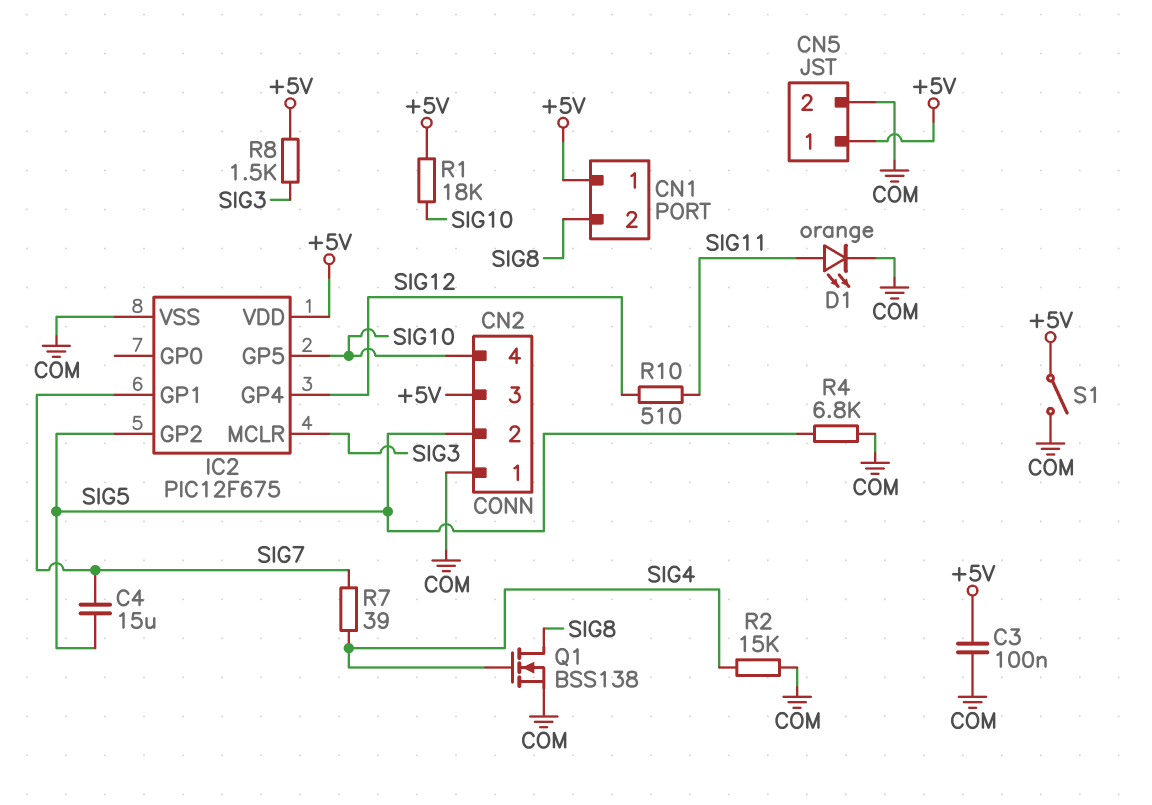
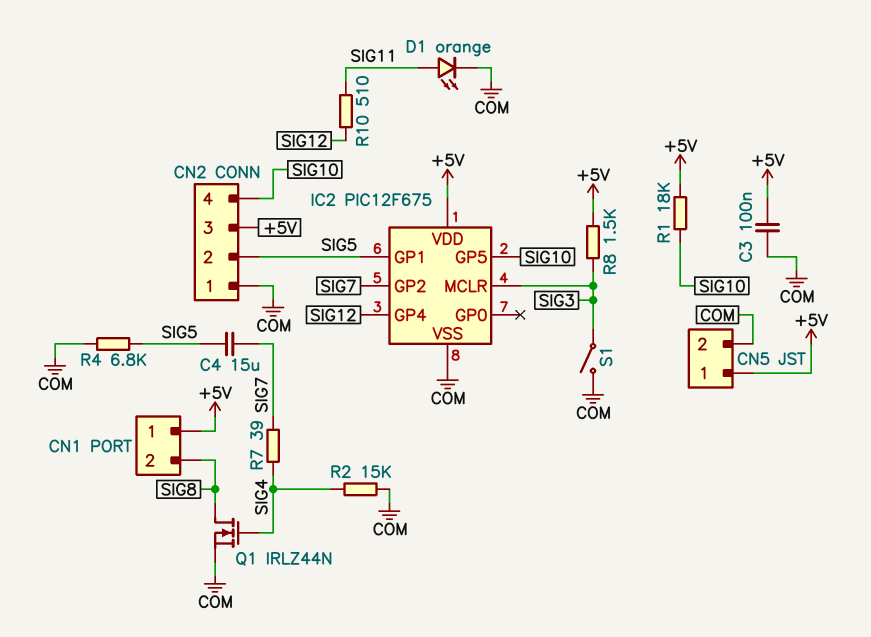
IC2 pin GP1: SIG7 -> SIG5
IC2 pin GP2: SIG5 -> SIG7
Q1: NMOS BSS138 (G SIG4, D SIG8, S COM) -> NMOS IRLZ44N (G SIG4, D SIG8, S COM)
S1: switch (+5V, COM) -> switch (COM, SIG3)

